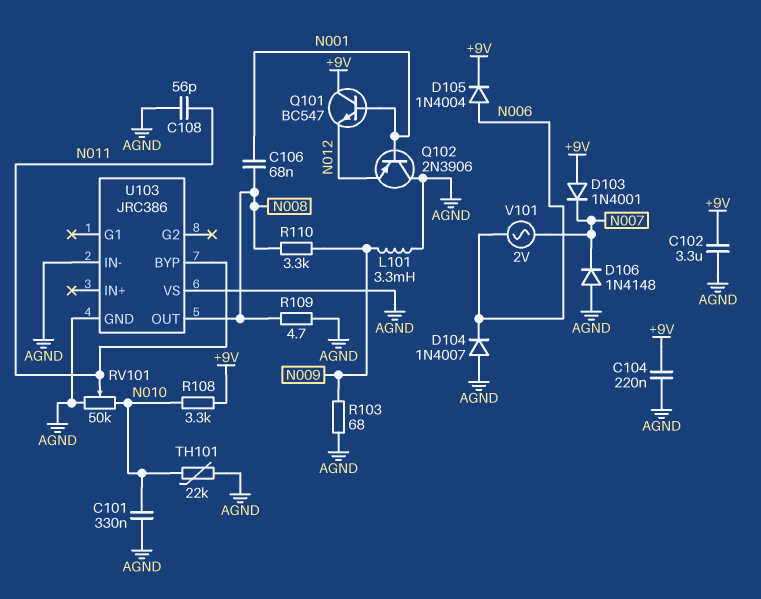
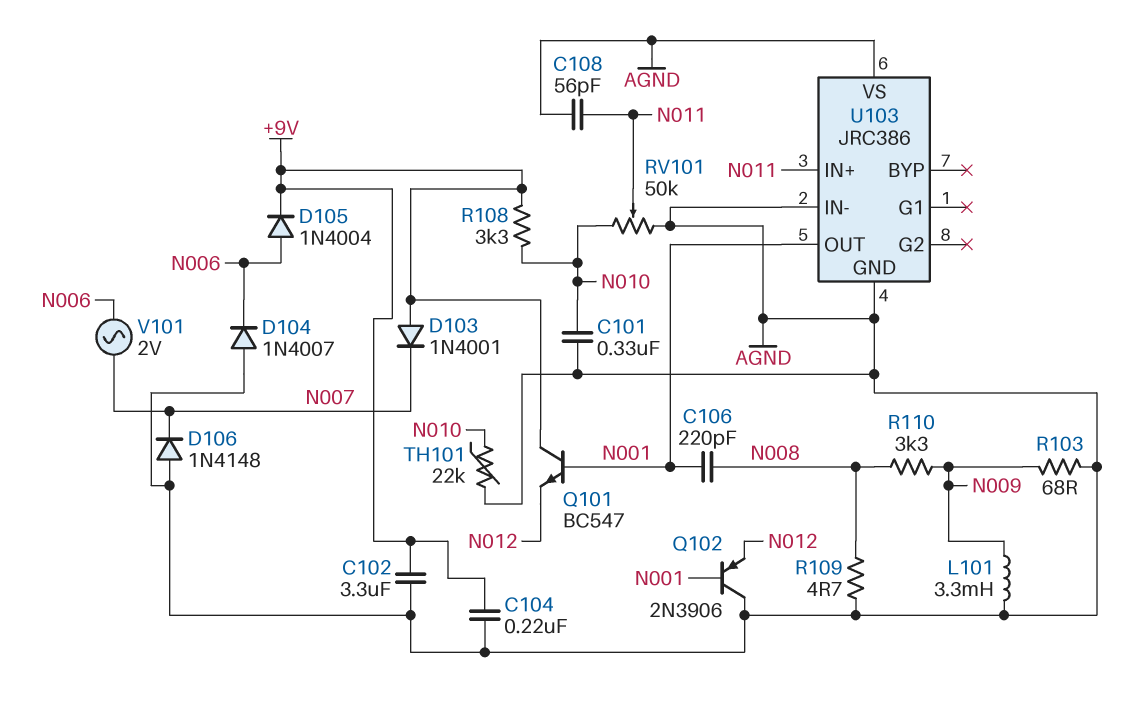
C106: 68nF (N001, N008) -> 220pF (N001, N008)
U103 pin BYP: N011 -> none
U103 pin IN+: none -> N011
U103 pin OUT: N008 -> N001

